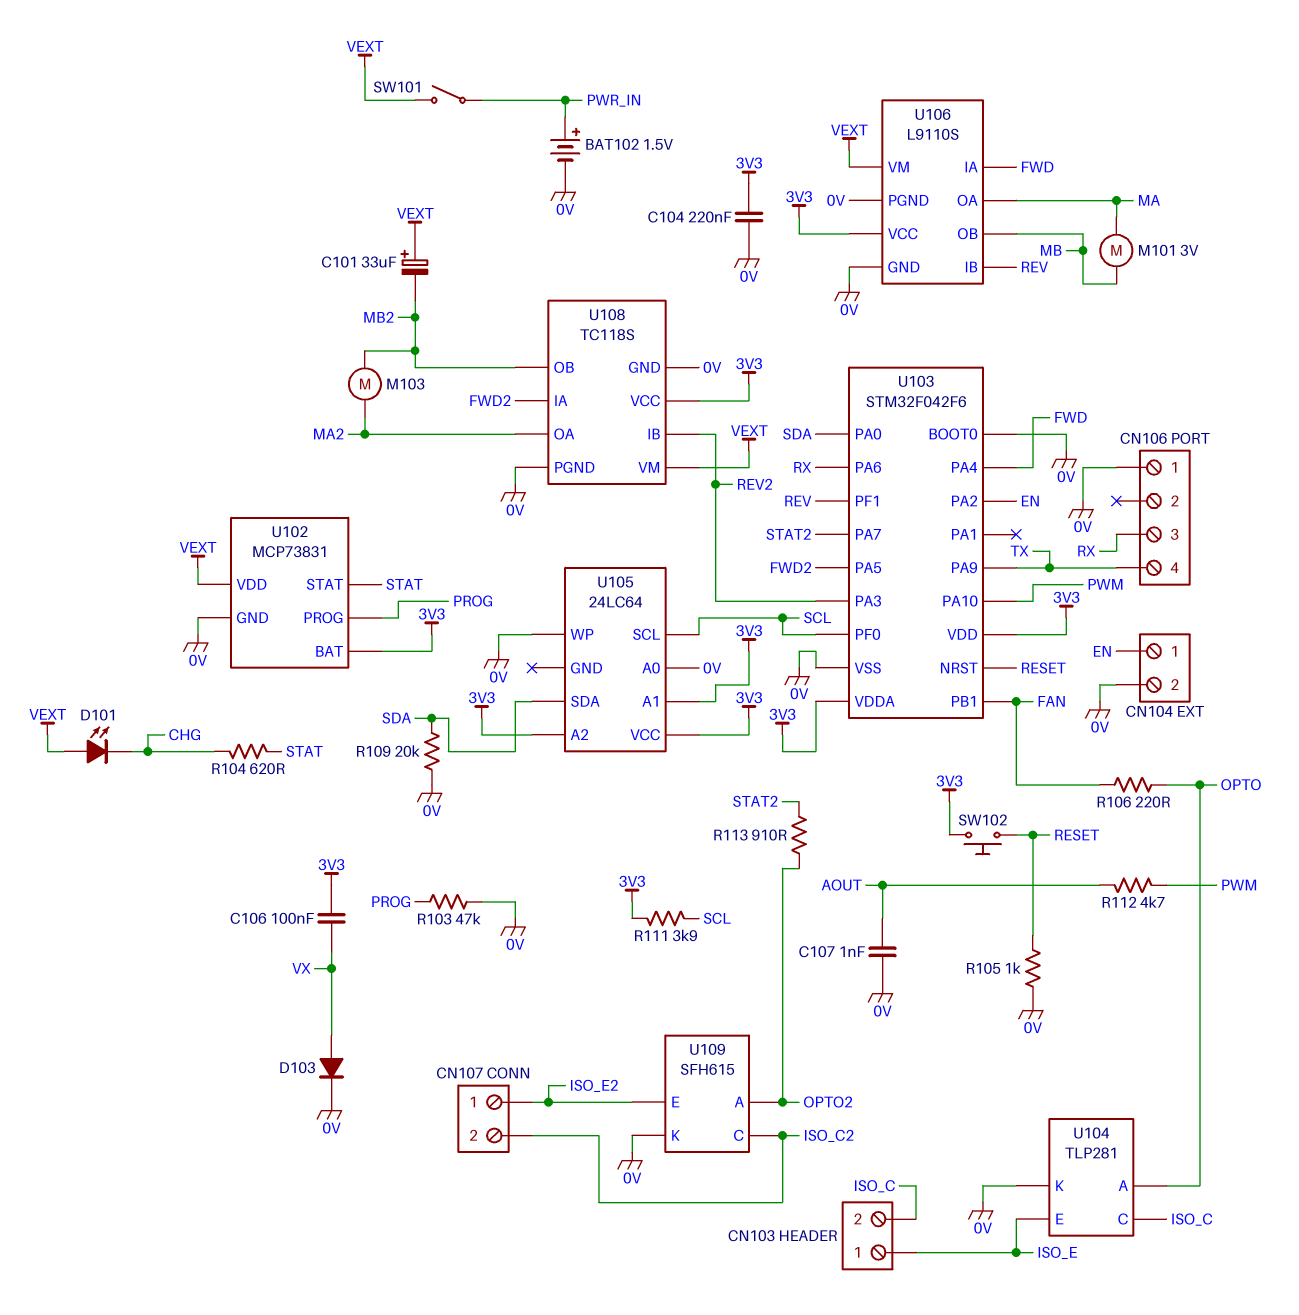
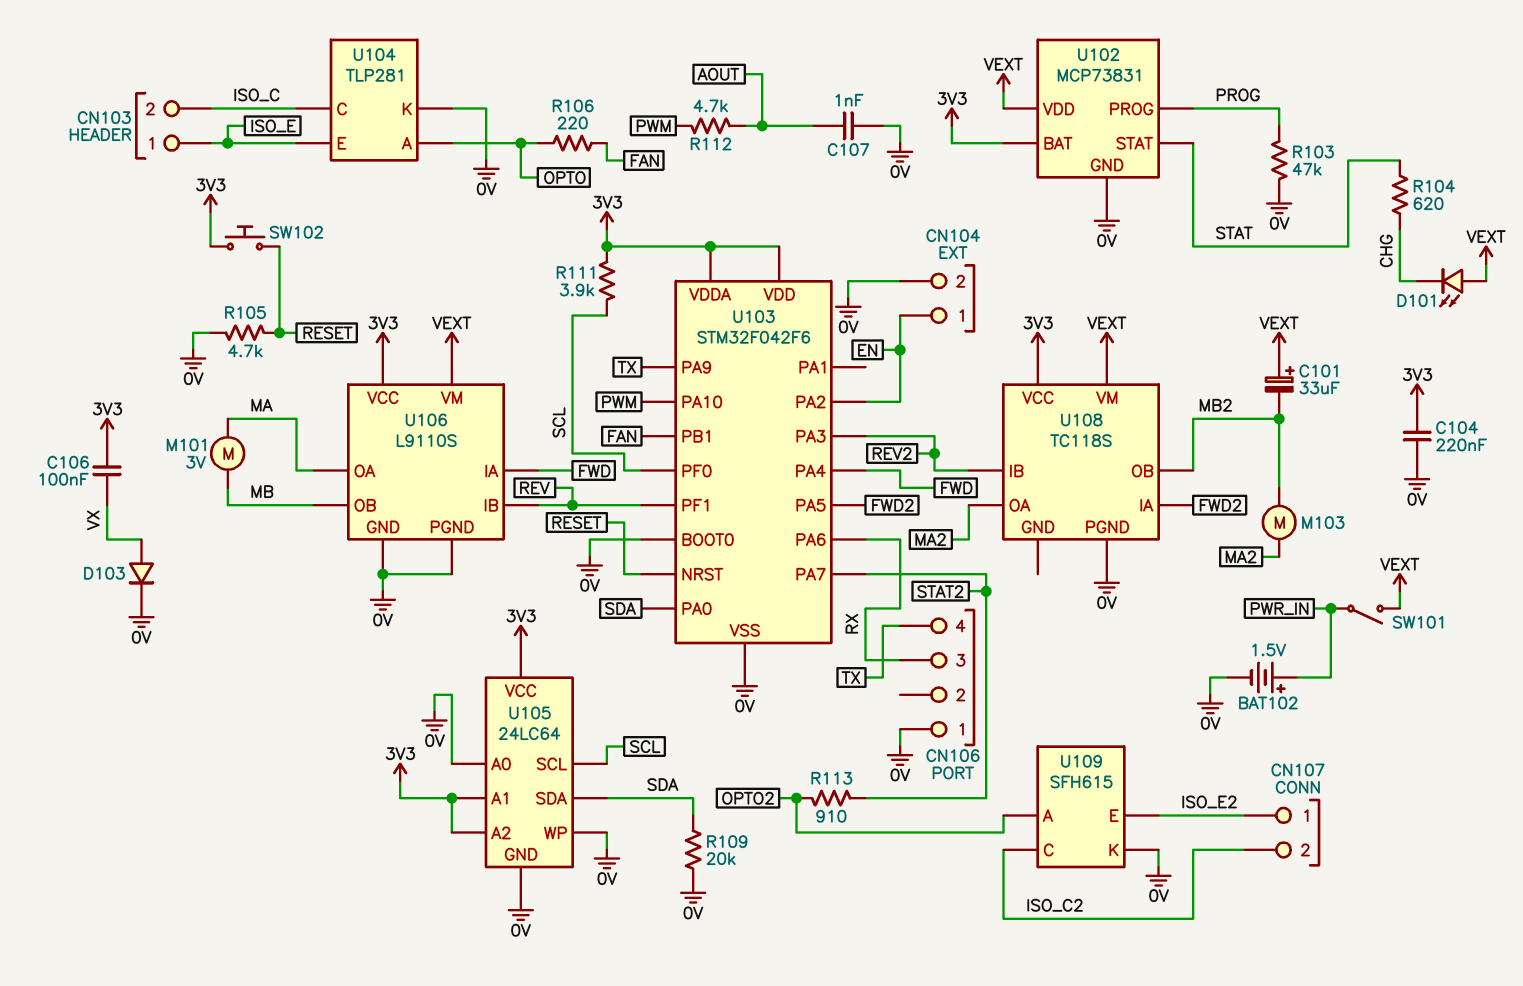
R105: 1k (0V, RESET) -> 4.7k (0V, RESET)
U105 pin GND: none -> 0V
U108 pin GND: 0V -> none

